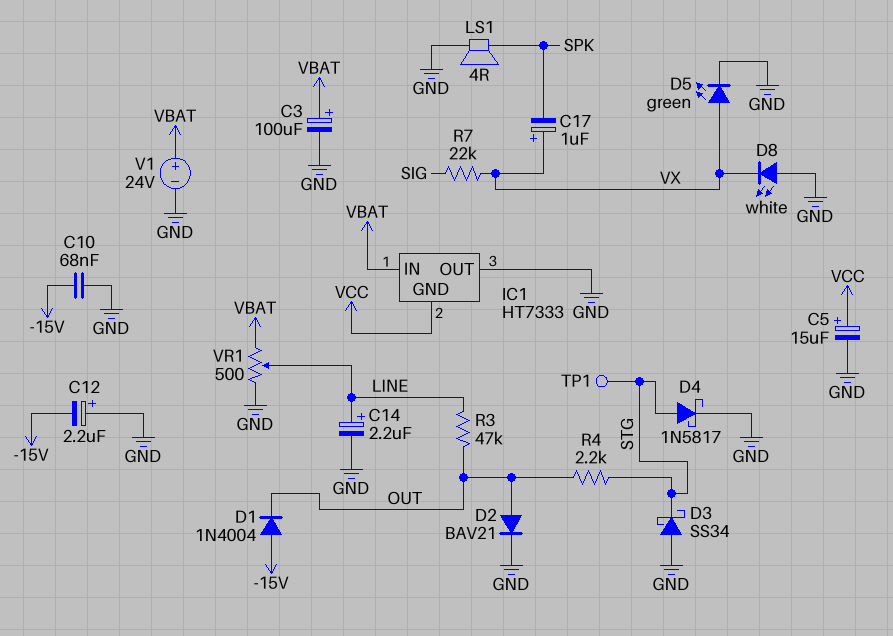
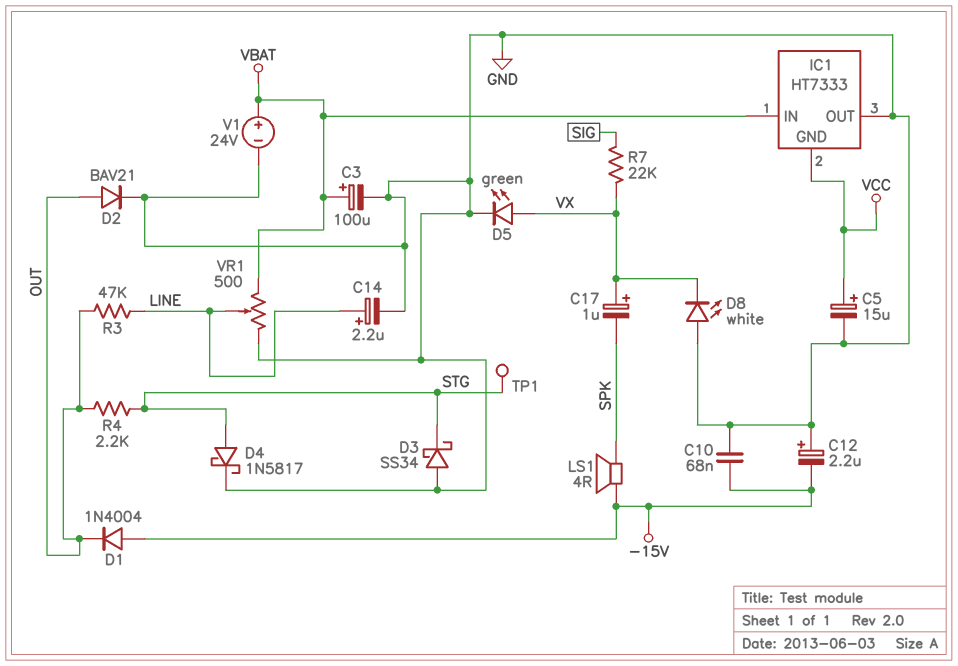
LS1: speaker 4R (GND, SPK) -> speaker 4R (-15V, SPK)

